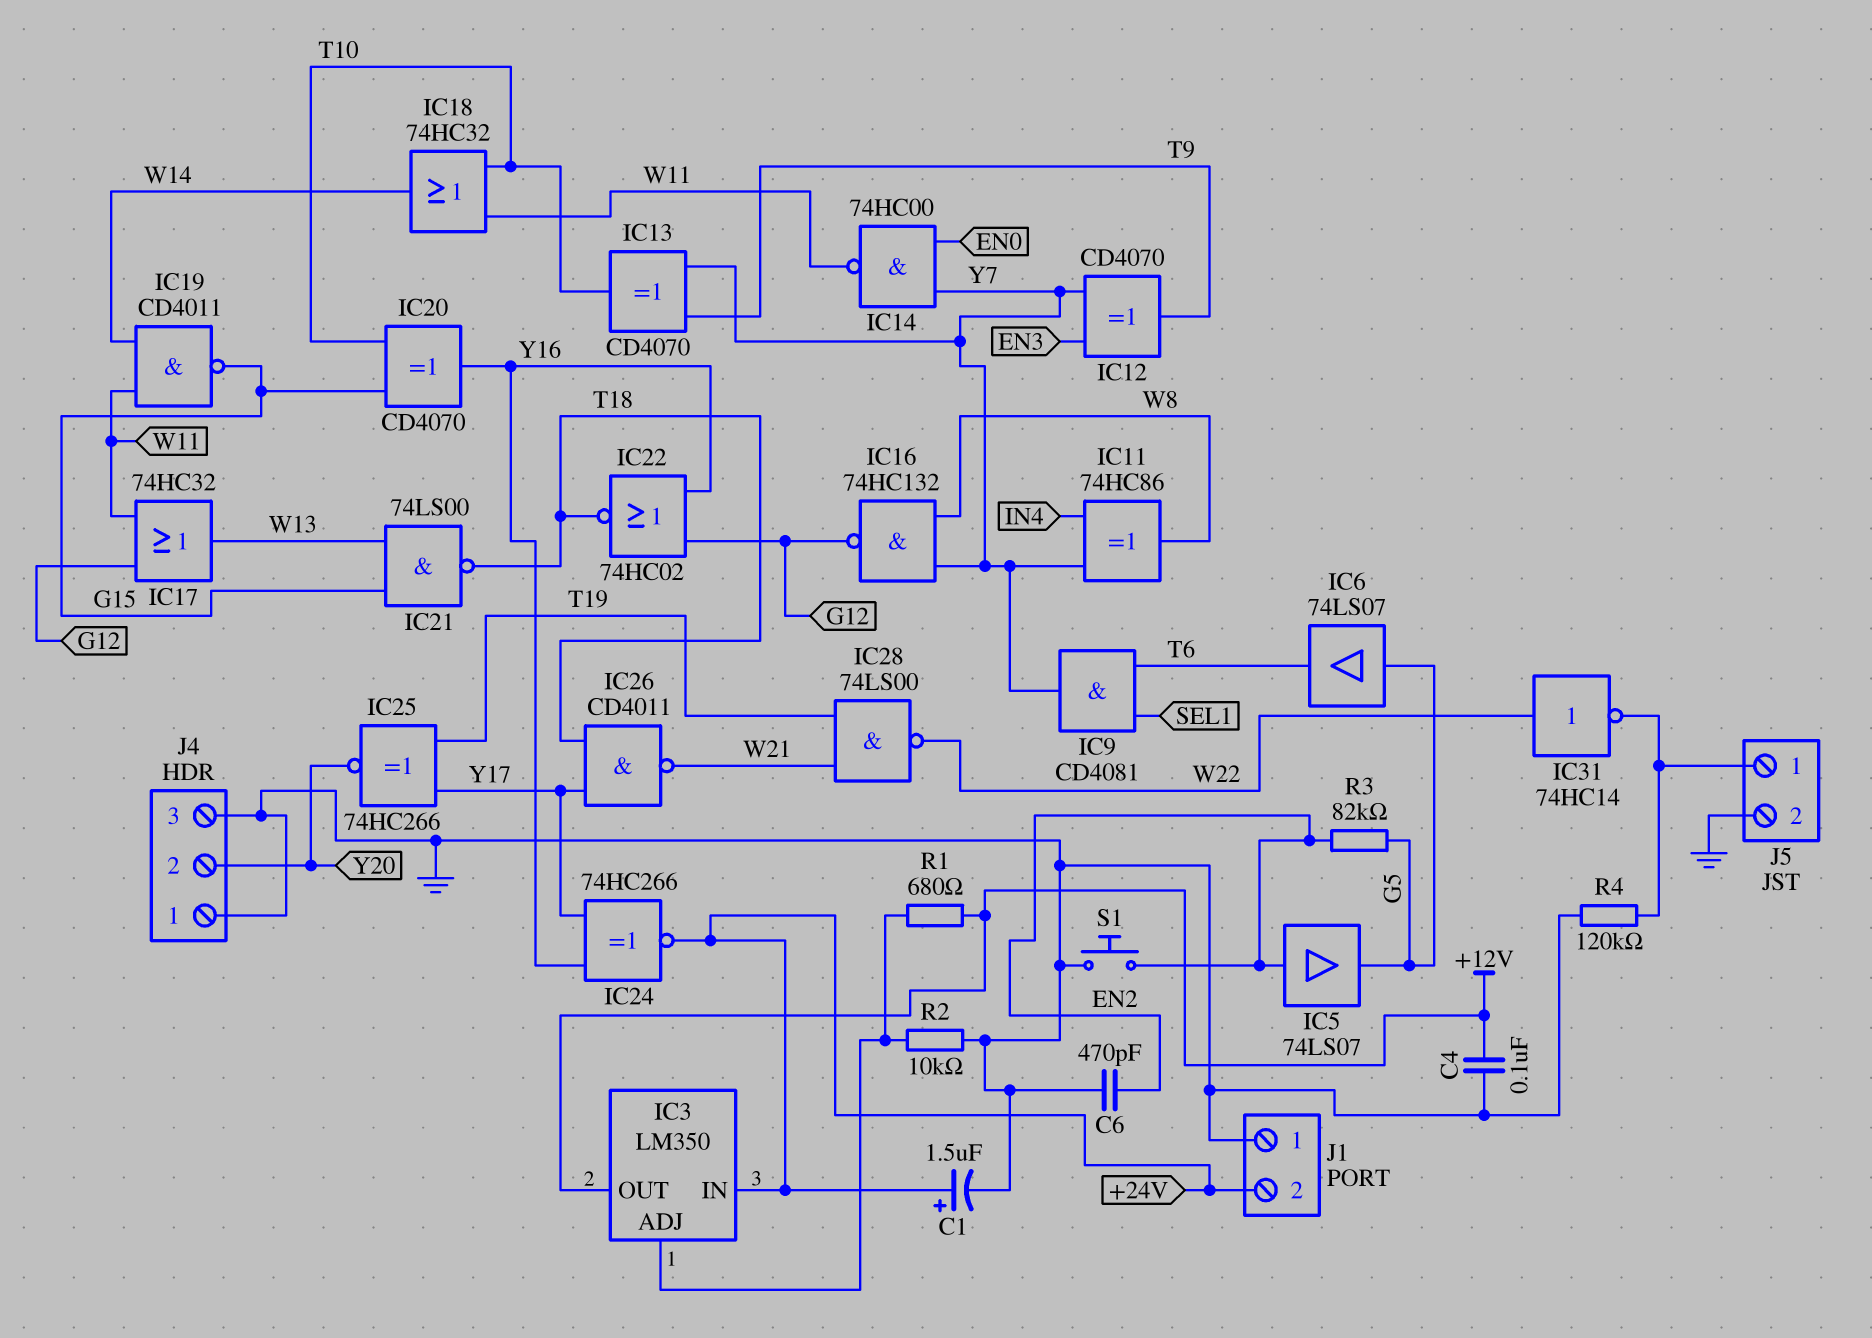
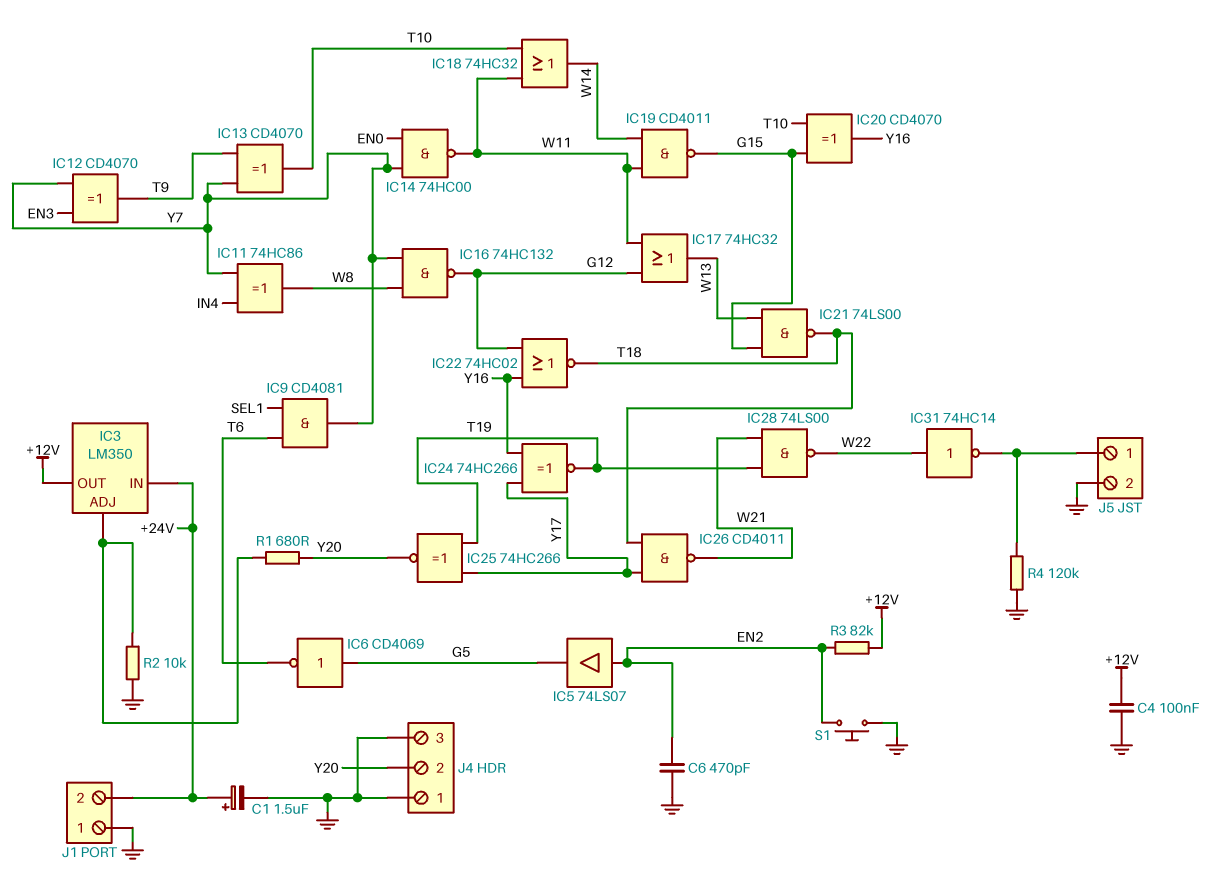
IC6: buffer 74LS07 (in G5, out T6) -> NOT CD4069 (in G5, out T6)
IC24: XNOR 74HC266 (in Y16, in Y17, out +24V) -> XNOR 74HC266 (in Y16, in Y17, out T19)
R1: 680 (+12V, IC3/ADJ) -> 680 (IC3/ADJ, Y20)
R3: 82k (EN2, G5) -> 82k (+12V, EN2)

